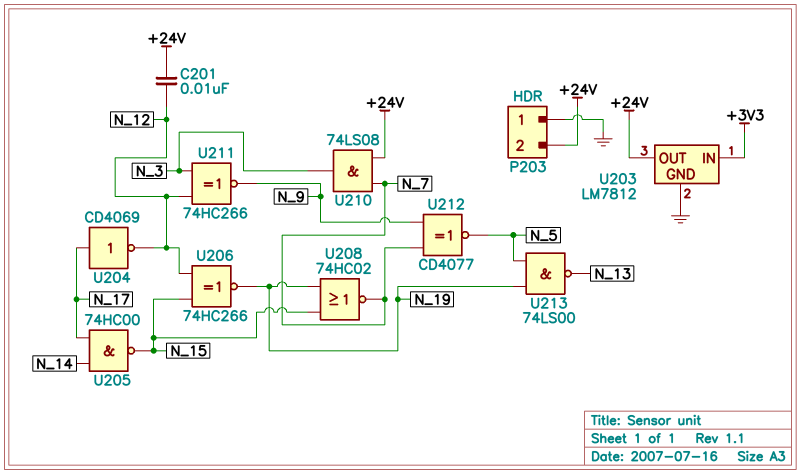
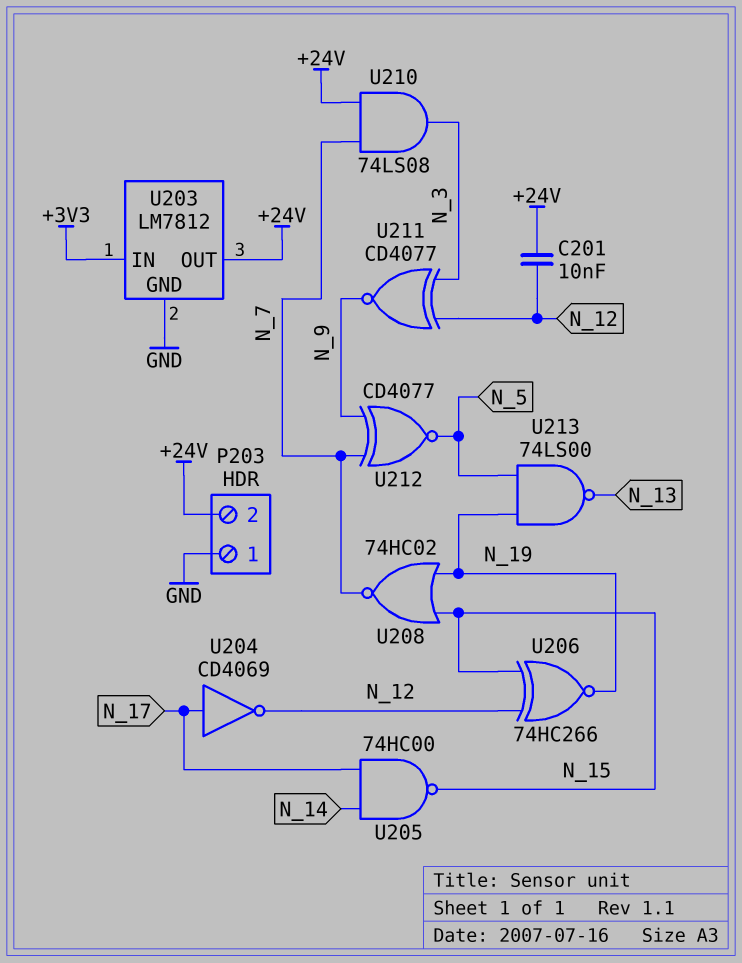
U211: XNOR 74HC266 (in N_3, in N_12, out N_9) -> XNOR CD4077 (in N_3, in N_12, out N_9)

